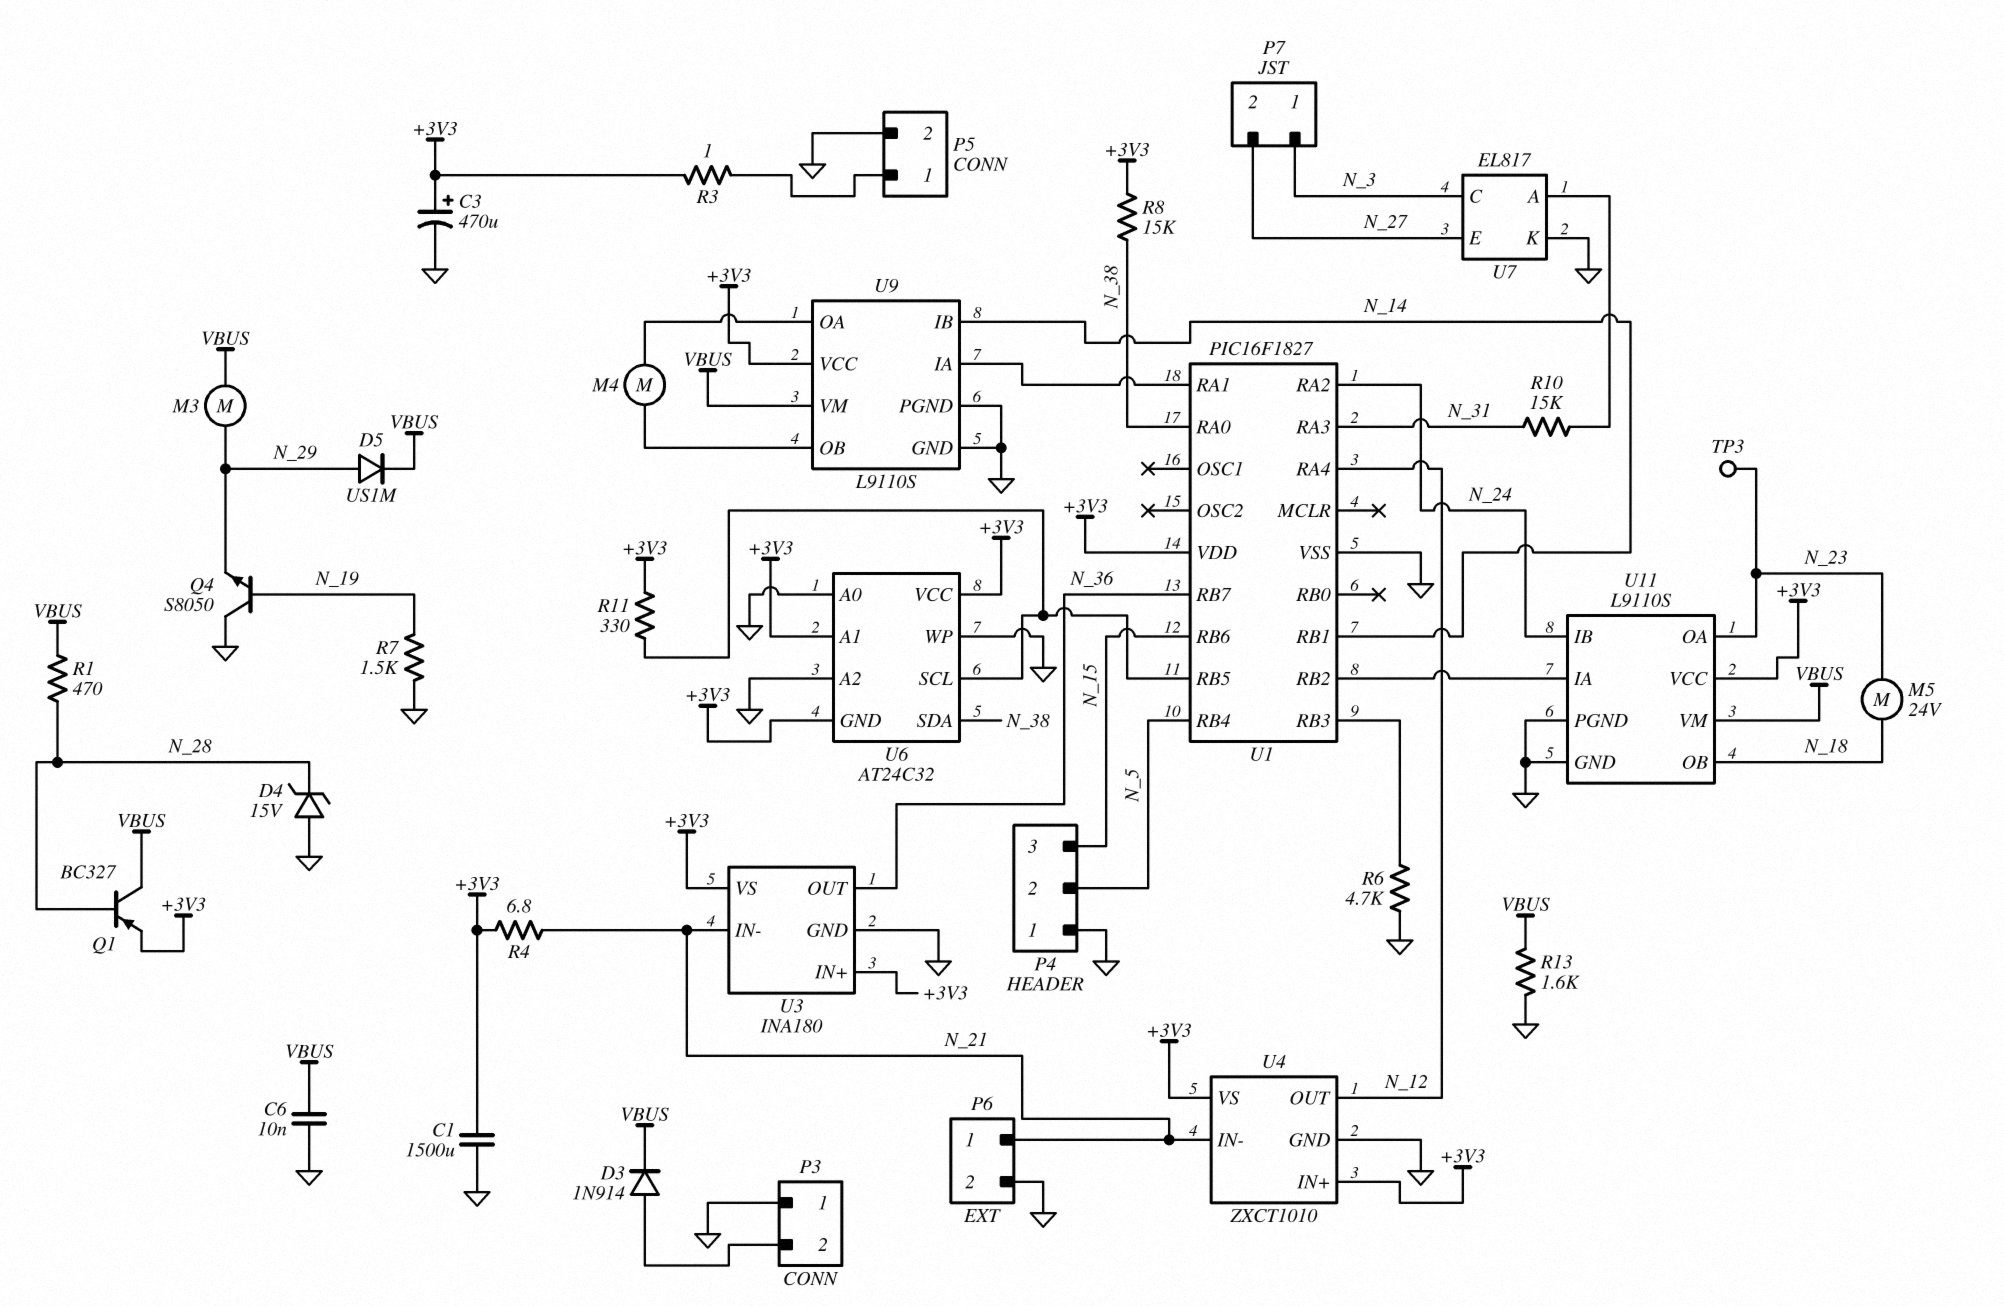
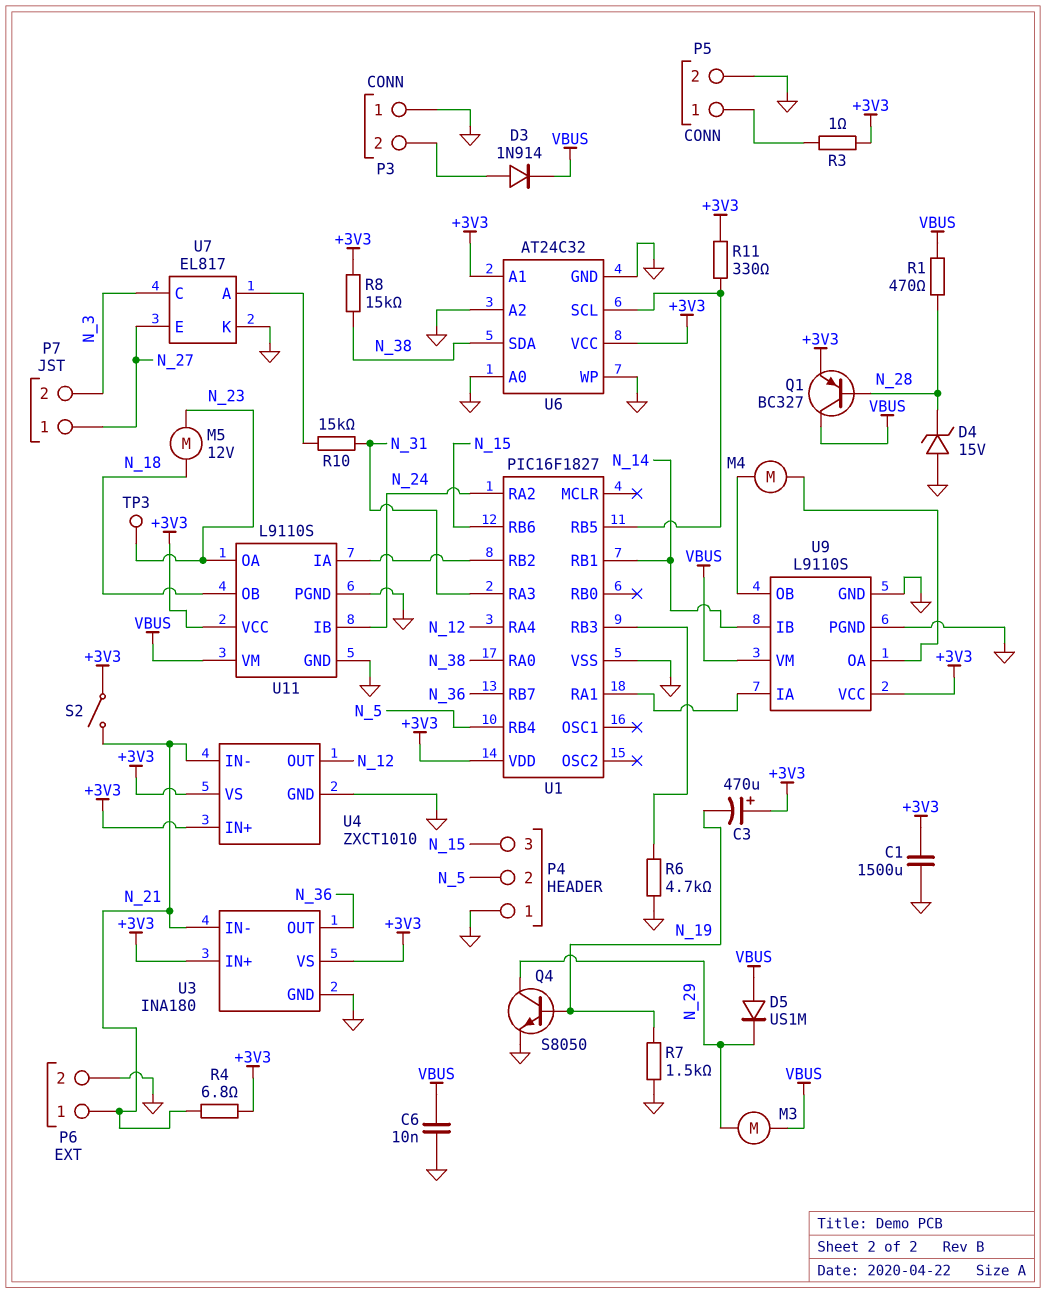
C3: 470uF (plus +3V3, minus GND) -> 470uF (plus +3V3, minus N_19)
D5: diode US1M (A N_29, K VBUS) -> diode US1M (A VBUS, K N_29)
M5: motor 24V (N_18, N_23) -> motor 12V (N_18, N_23)
P7 pin 1: N_3 -> N_27
P7 pin 2: N_27 -> N_3
Q4: NPN S8050 (B N_19, C GND, E N_29) -> NPN S8050 (B N_19, C N_29, E GND)
R13: 1.6k (GND, VBUS) -> none
S2: none -> switch (+3V3, N_21)
U6 pin GND: +3V3 -> GND

